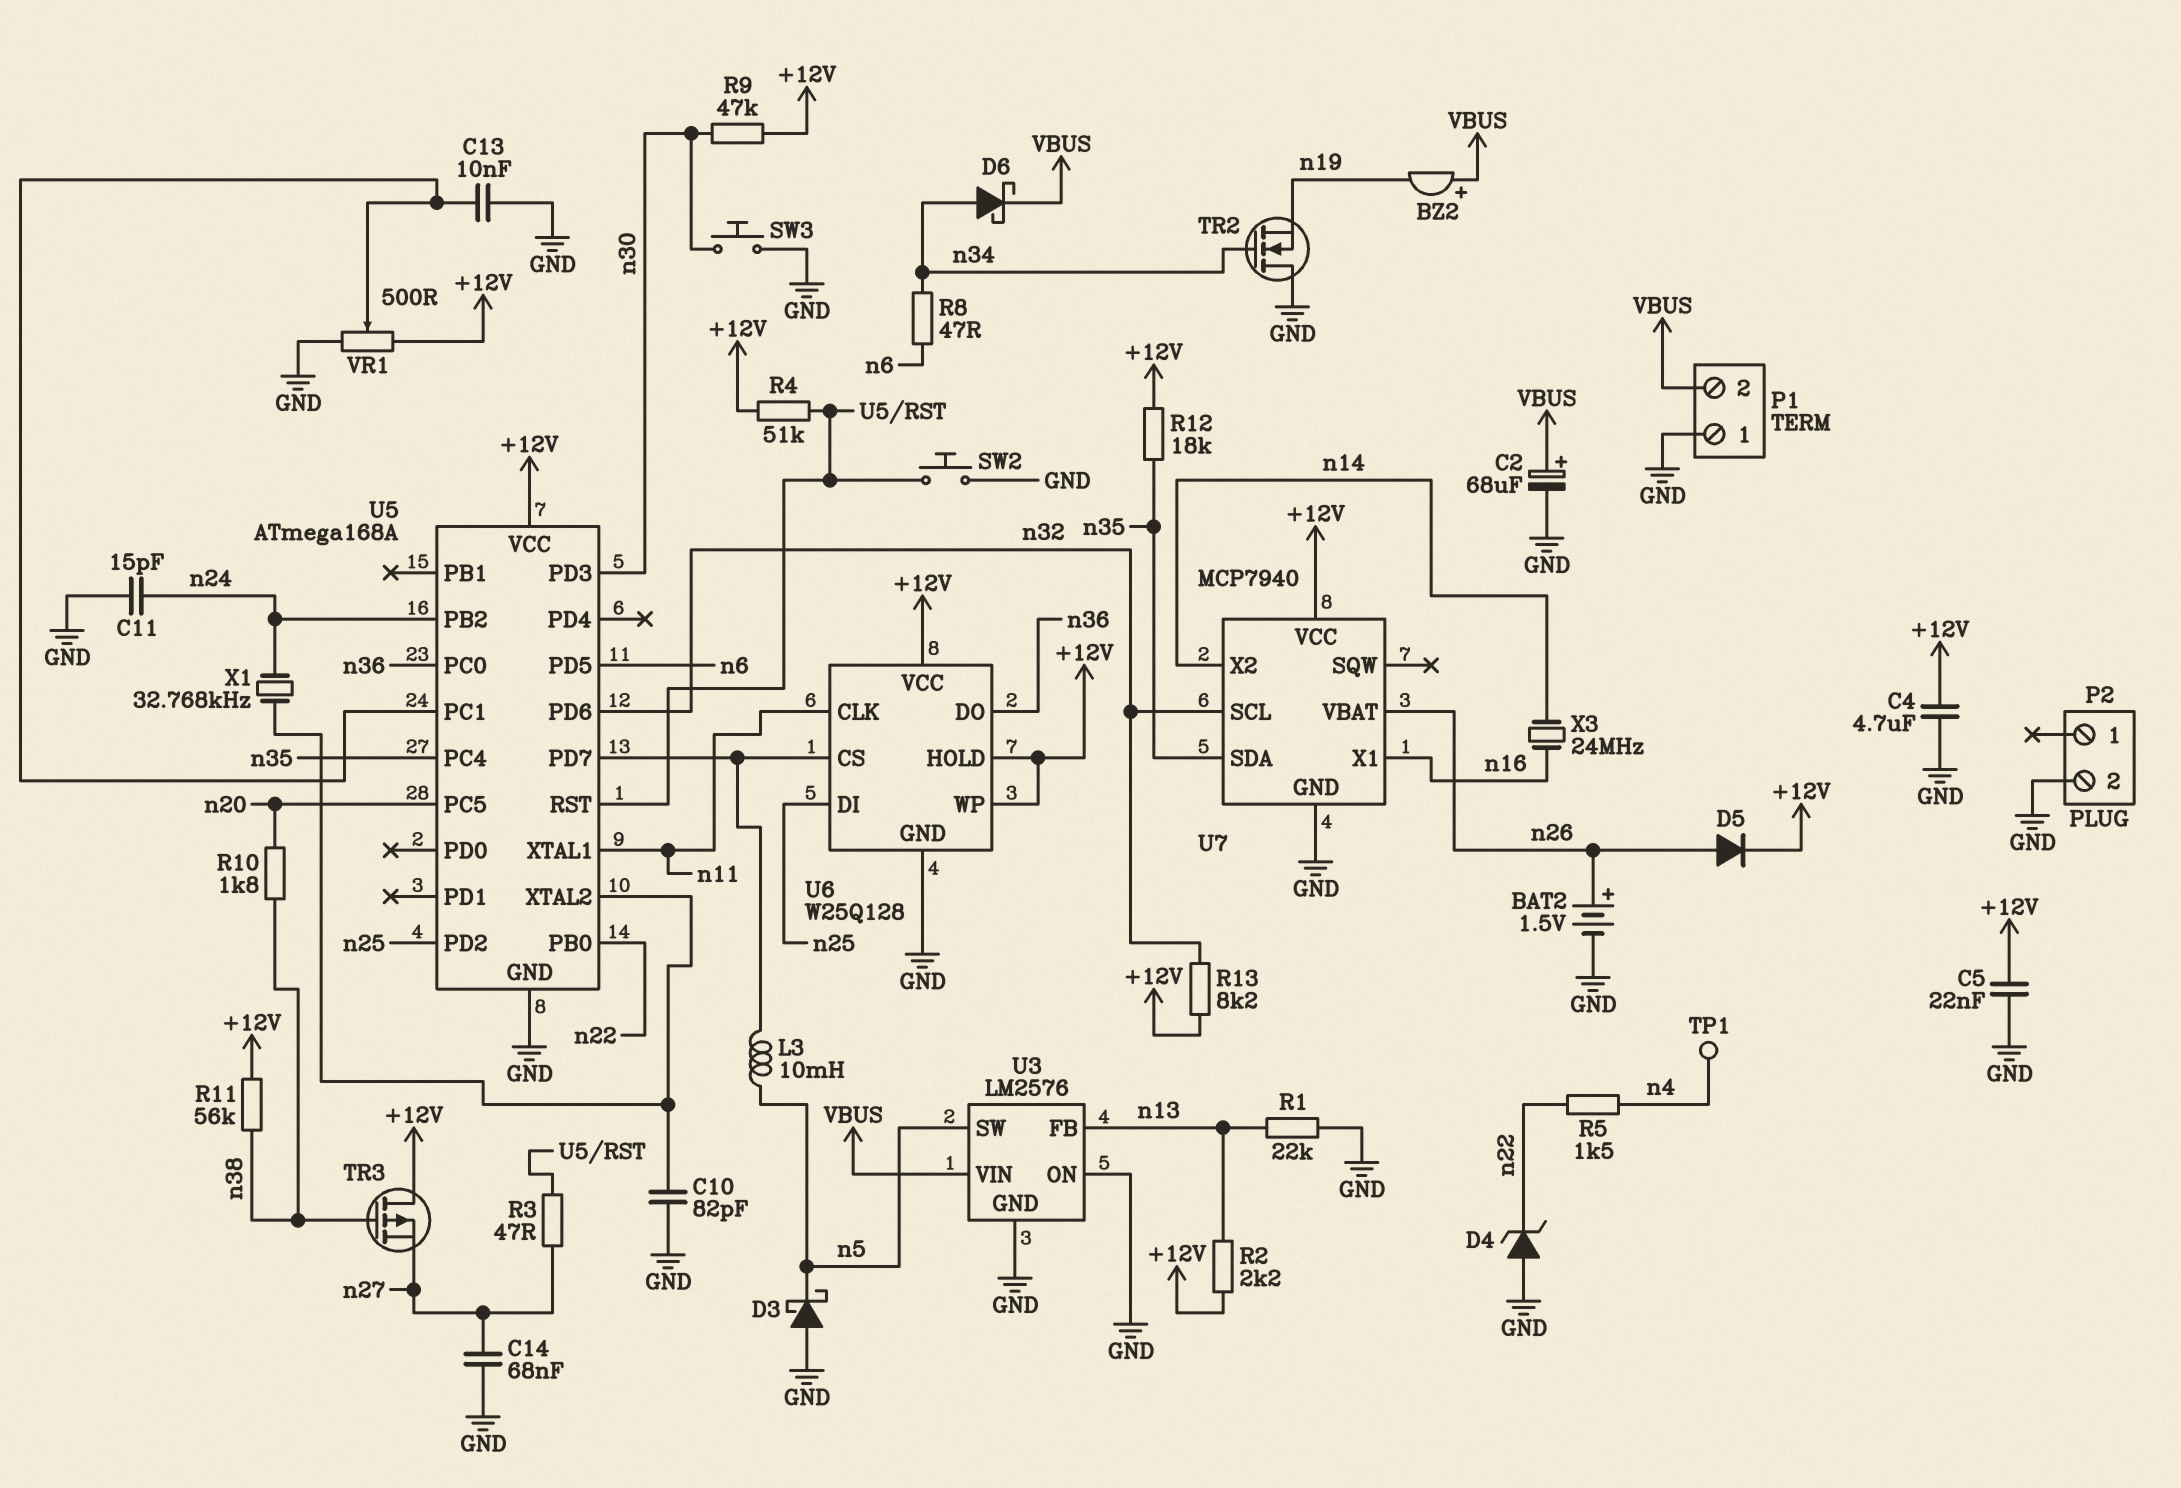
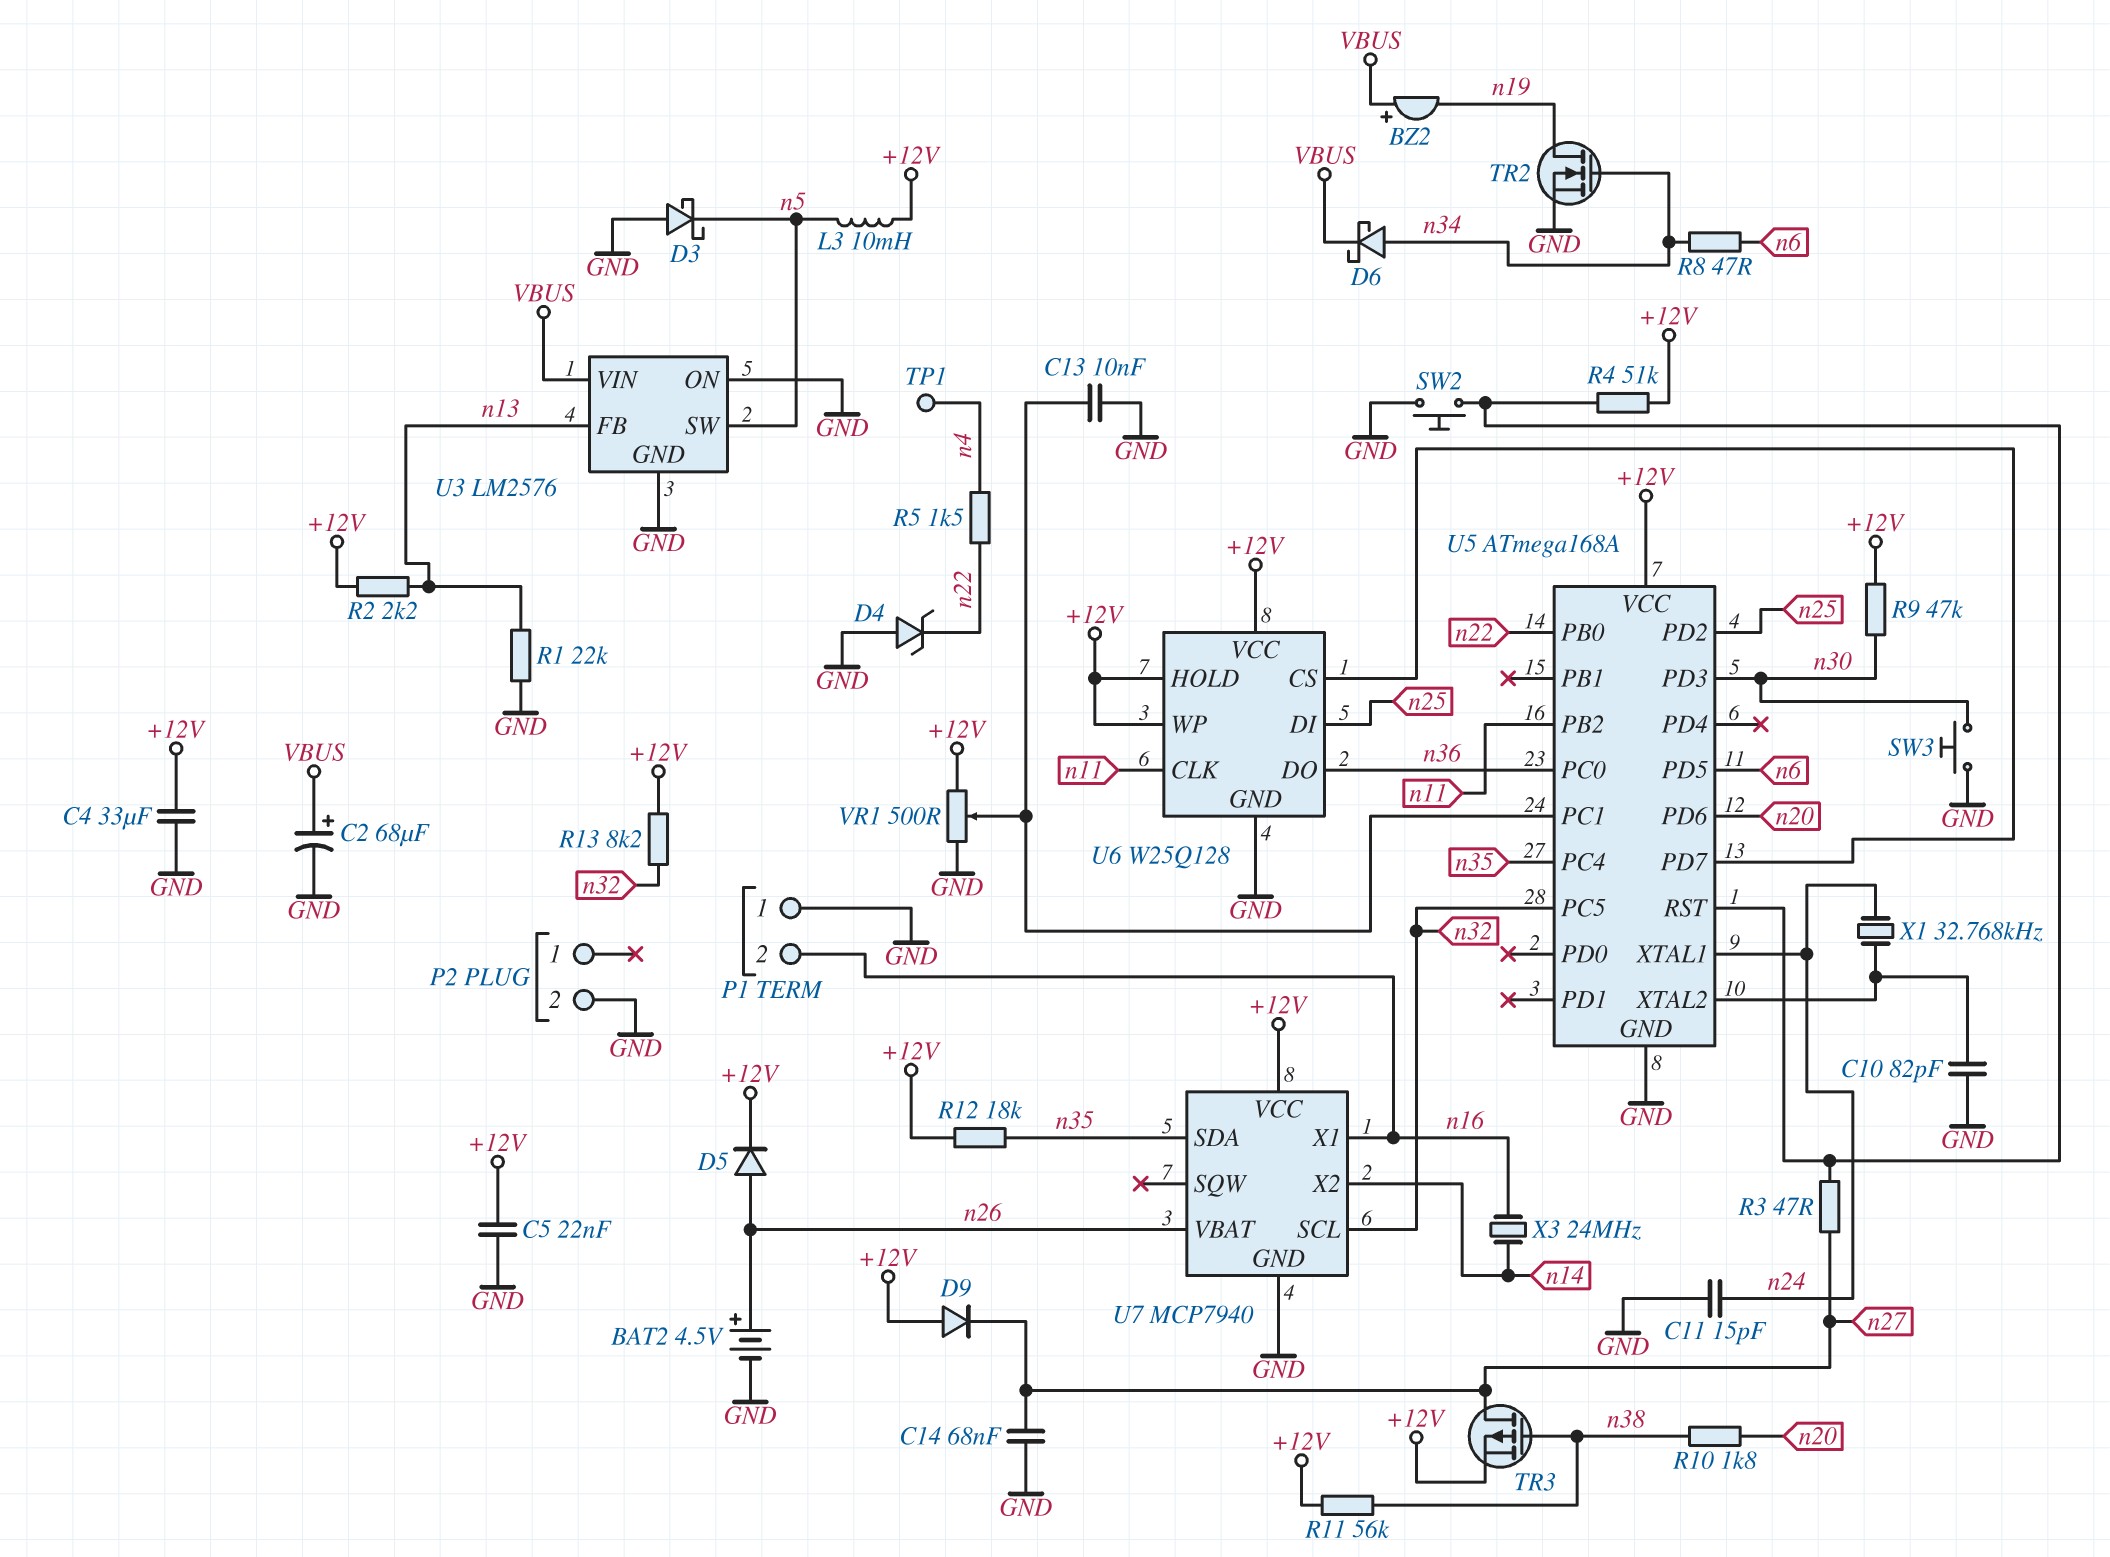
BAT2: 1.5V (plus n26, minus GND) -> 4.5V (plus n26, minus GND)
C4: 4.7uF (+12V, GND) -> 33uF (+12V, GND)
D9: none -> diode (A +12V, K n27)
L3: 10mH (U5/PD7, n5) -> 10mH (+12V, n5)
P1 pin 2: VBUS -> n16
TR2: NMOS (G n34, D GND, S n19) -> NMOS (G n34, D n19, S GND)
TR3: PMOS (G n38, D +12V, S n27) -> PMOS (G n38, D n27, S +12V)
U5 pin PB2: n24 -> n11
U5 pin PC5: n20 -> n32
U5 pin PD6: n32 -> n20
U5 pin XTAL1: n11 -> n24

